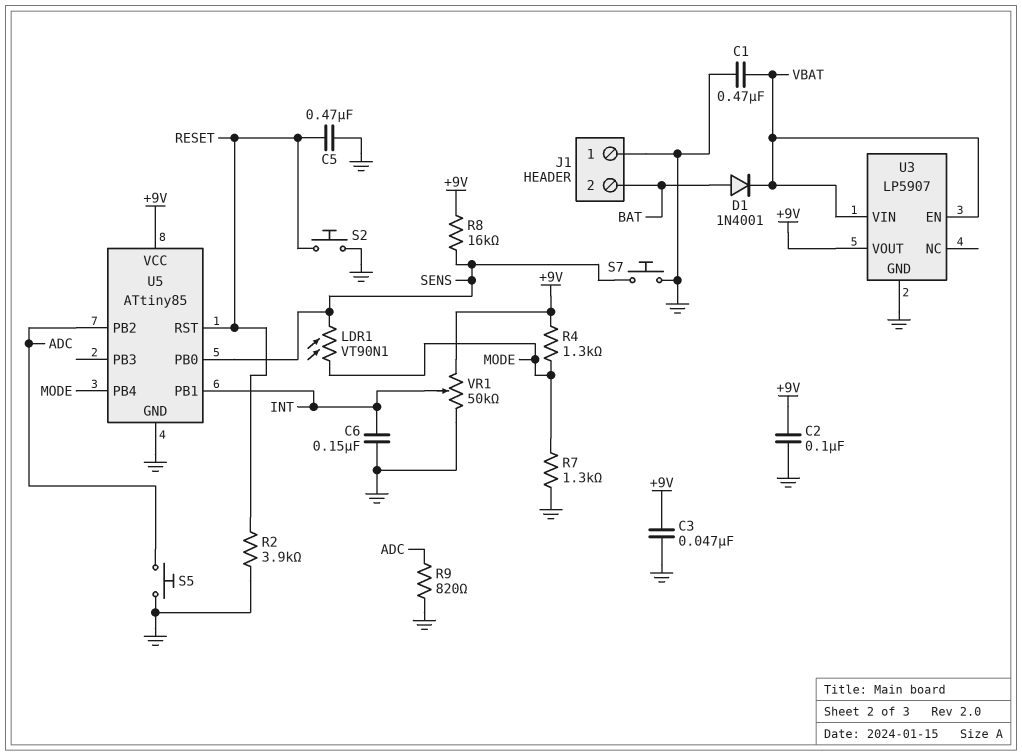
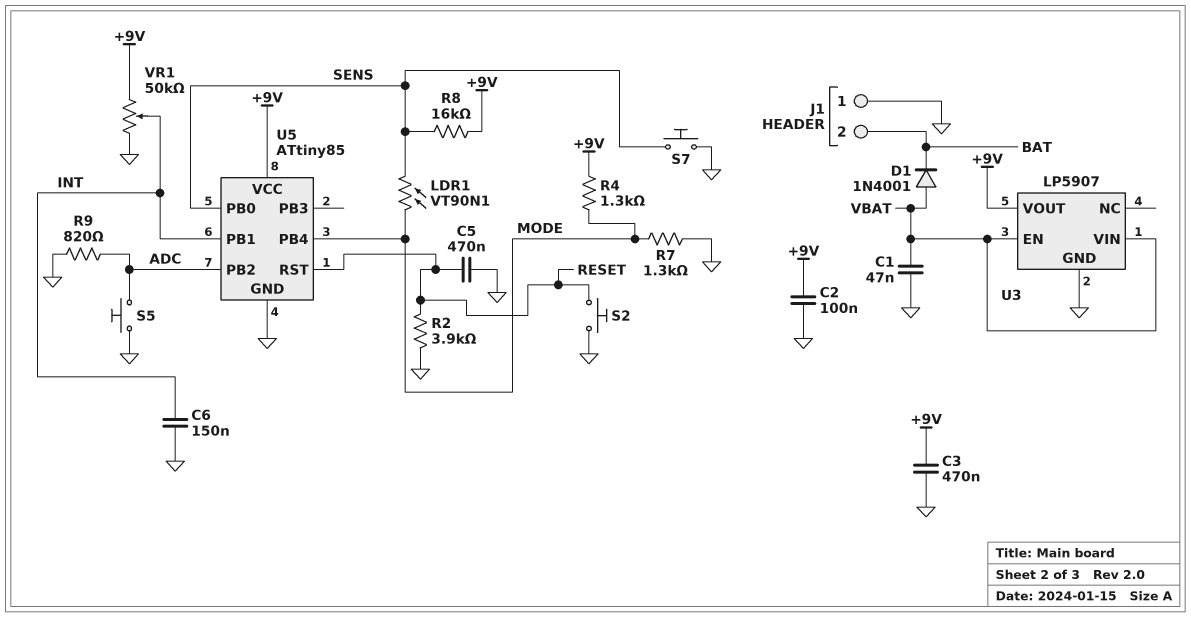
C1: 470nF (GND, VBAT) -> 47nF (GND, VBAT)
C3: 47nF (+9V, GND) -> 470nF (+9V, GND)
D1: diode 1N4001 (A BAT, K VBAT) -> diode 1N4001 (A VBAT, K BAT)

